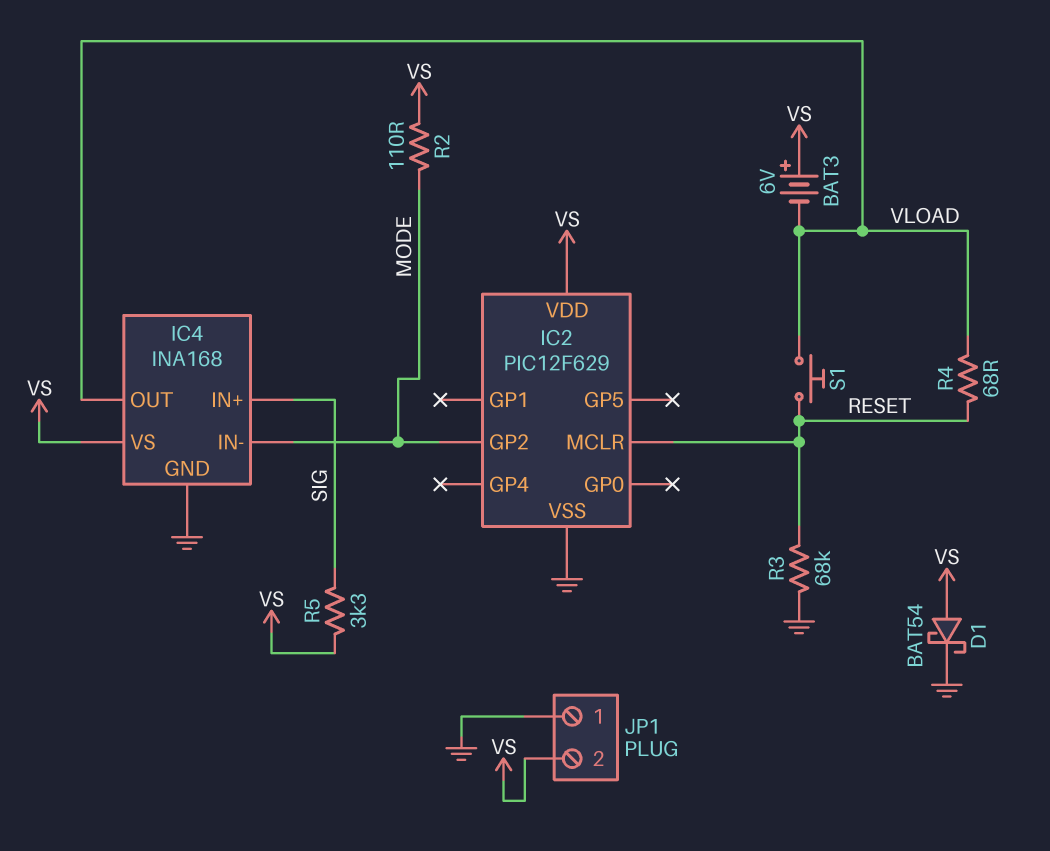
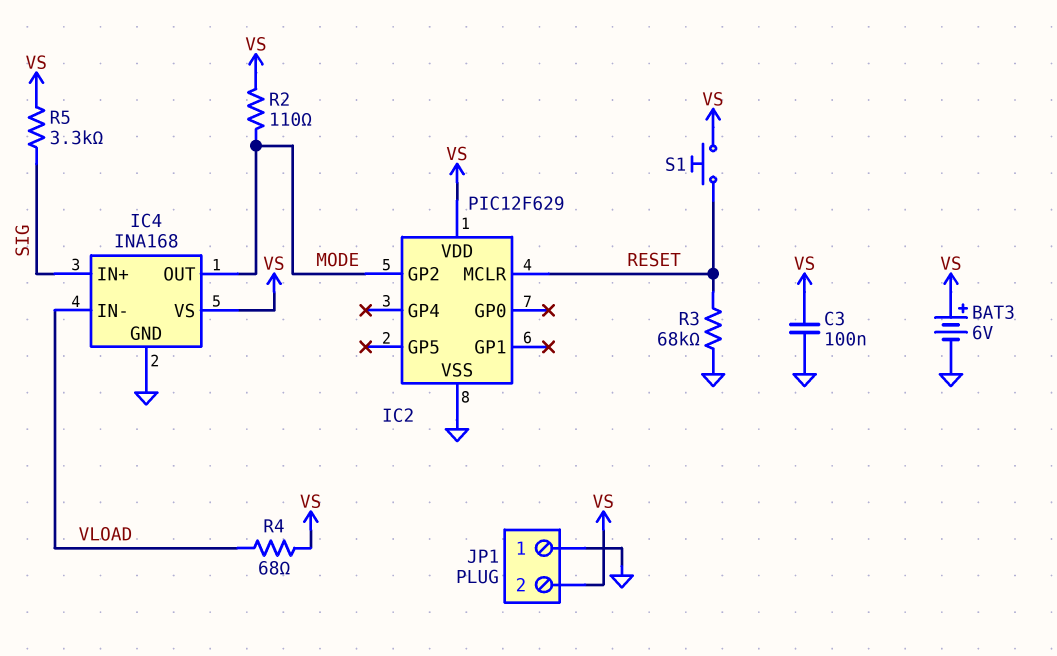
BAT3: 6V (plus VS, minus VLOAD) -> 6V (plus VS, minus GND)
C3: none -> 100nF (GND, VS)
D1: schottky BAT54 (A VS, K GND) -> none
IC4 pin IN-: MODE -> VLOAD
IC4 pin OUT: VLOAD -> MODE
R4: 68 (RESET, VLOAD) -> 68 (VLOAD, VS)
S1: button (RESET, VLOAD) -> button (RESET, VS)

